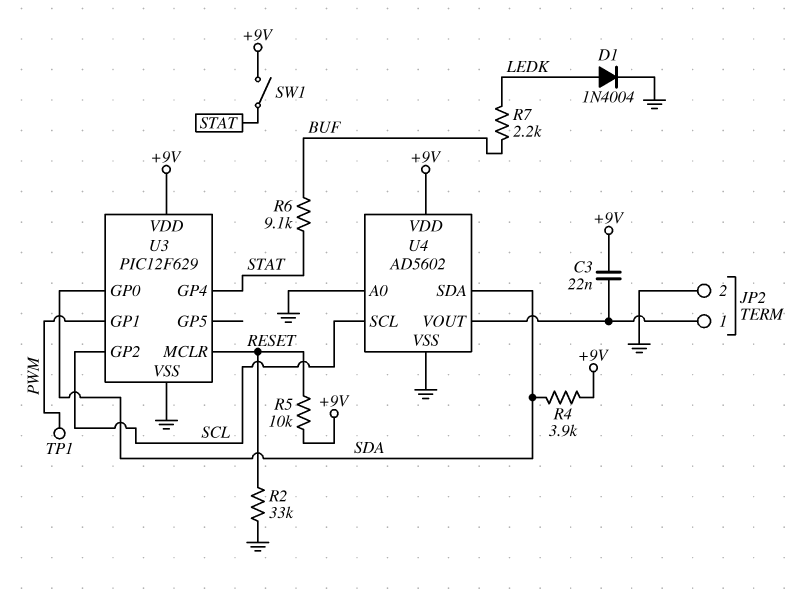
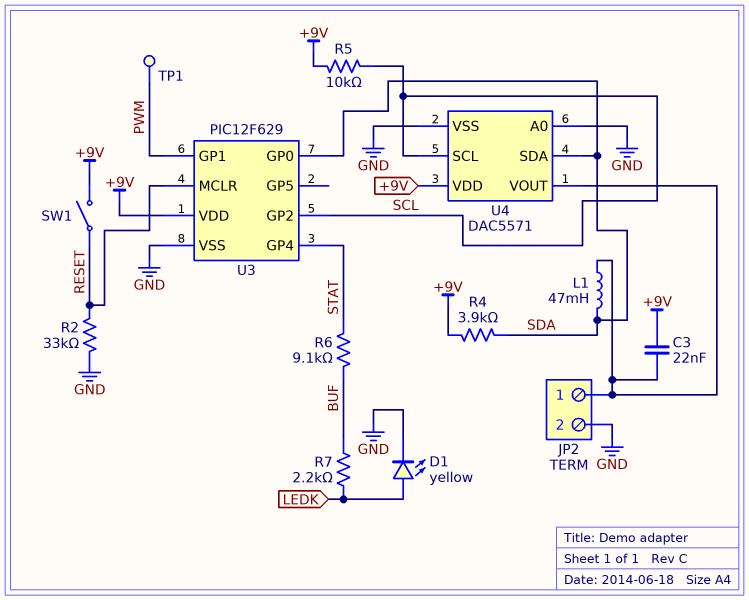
D1: diode 1N4004 (A LEDK, K GND) -> LED yellow (A LEDK, K GND)
L1: none -> 47mH (JP2/1, SDA)
R5: 10k (+9V, RESET) -> 10k (+9V, SCL)
SW1: switch (+9V, STAT) -> switch (+9V, RESET)
U4: AD5602 -> DAC5571

